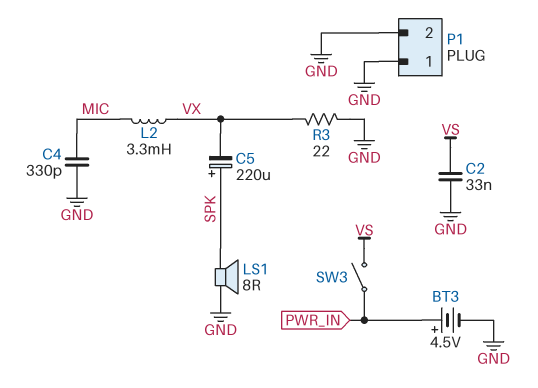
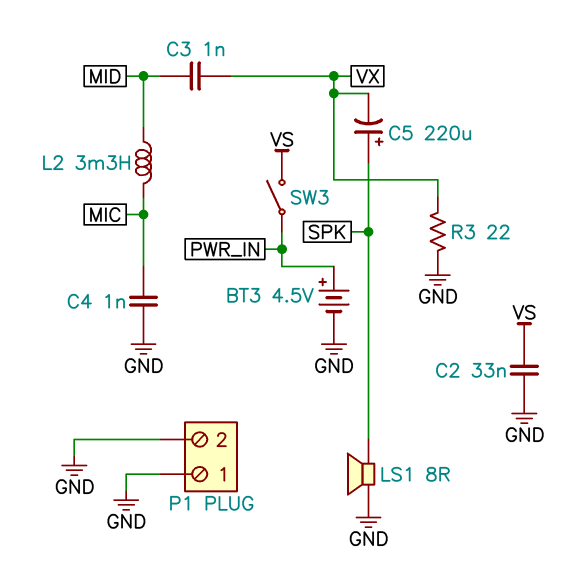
C3: none -> 1nF (MID, VX)
C4: 330pF (GND, MIC) -> 1nF (GND, MIC)
L2: 3.3mH (MIC, VX) -> 3.3mH (MIC, MID)

